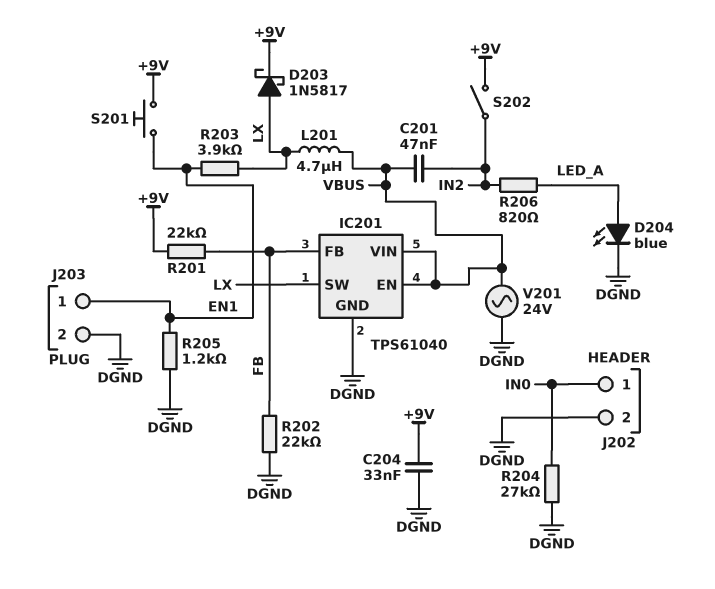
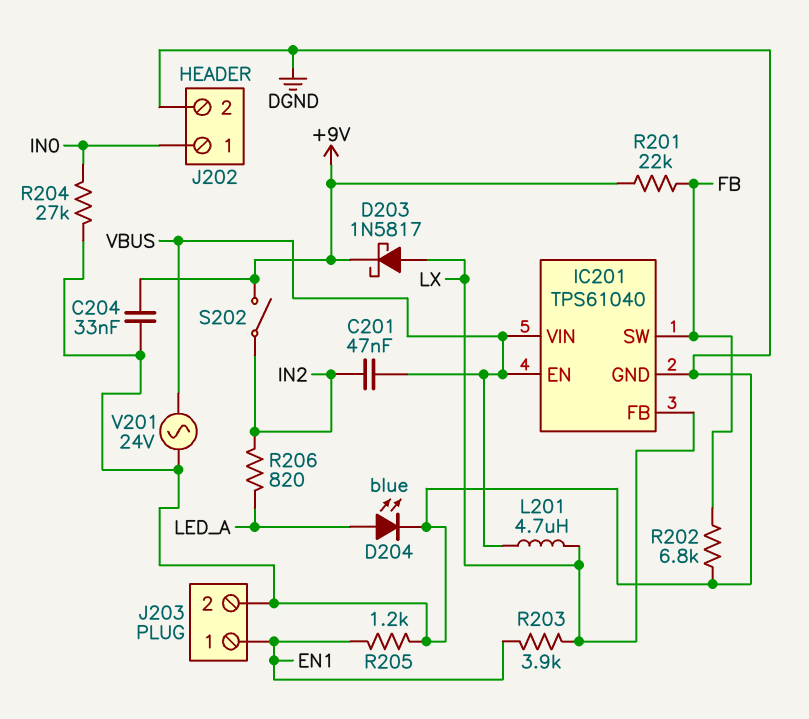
IC201 pin FB: FB -> LX
IC201 pin SW: LX -> FB
R202: 22k (DGND, FB) -> 6.8k (DGND, FB)
S201: button (+9V, EN1) -> none

